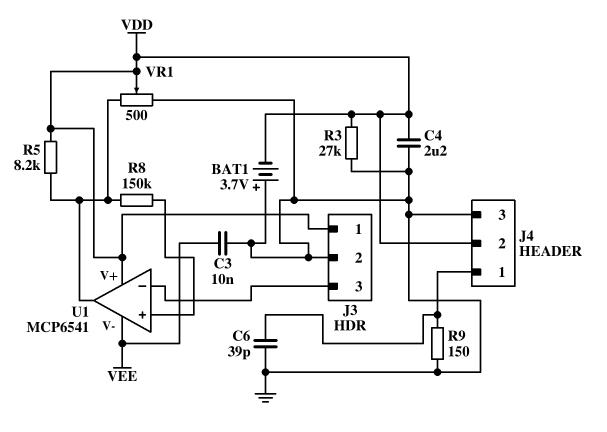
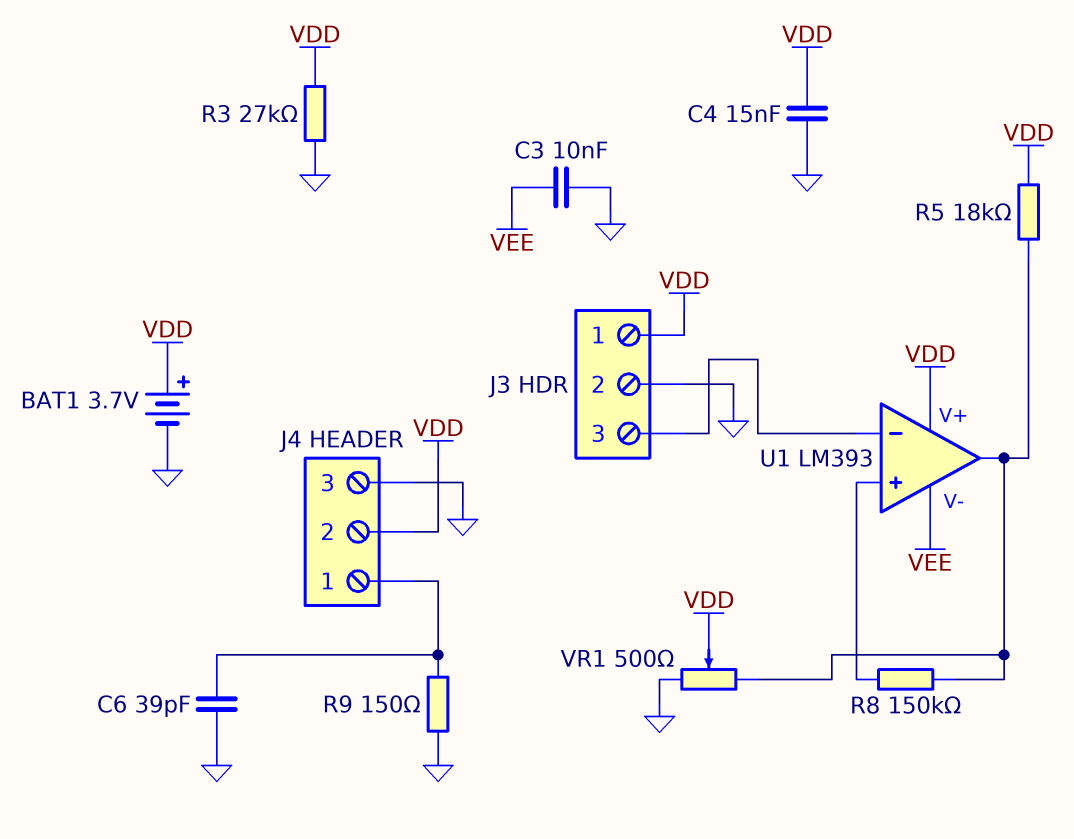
BAT1: 3.7V (plus GND, minus VDD) -> 3.7V (plus VDD, minus GND)
C4: 2.2uF (GND, VDD) -> 15nF (GND, VDD)
R5: 8.2k (U1/out, VDD) -> 18k (U1/out, VDD)
U1: MCP6541 -> LM393

